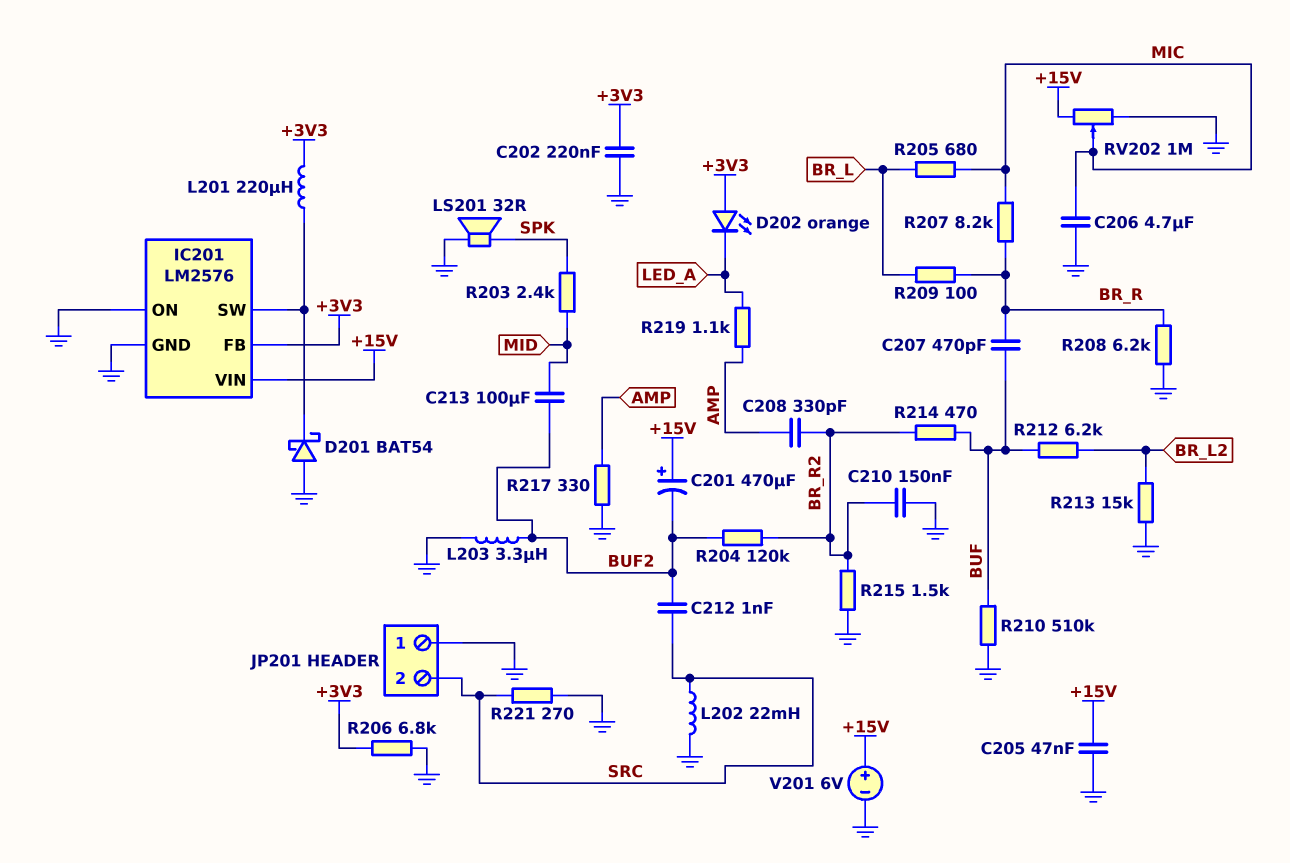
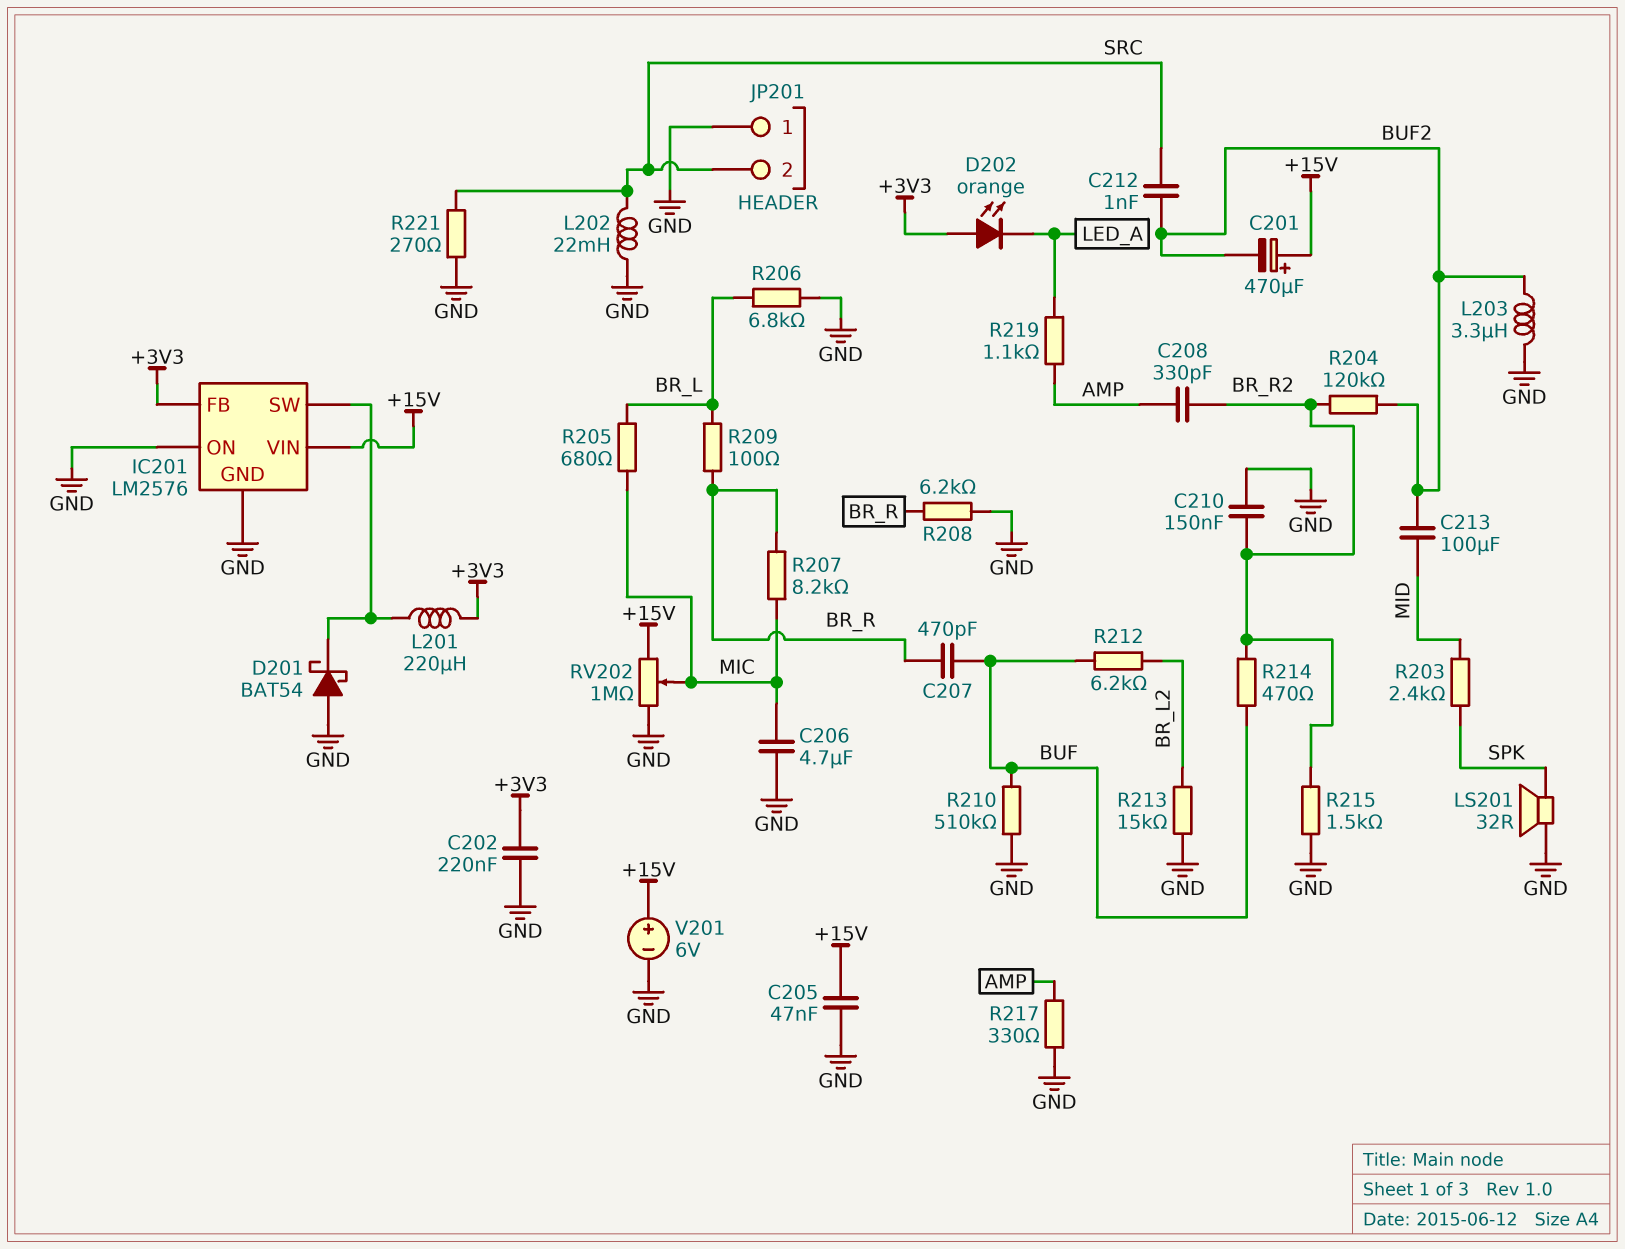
R206: 6.8k (+3V3, GND) -> 6.8k (BR_L, GND)

